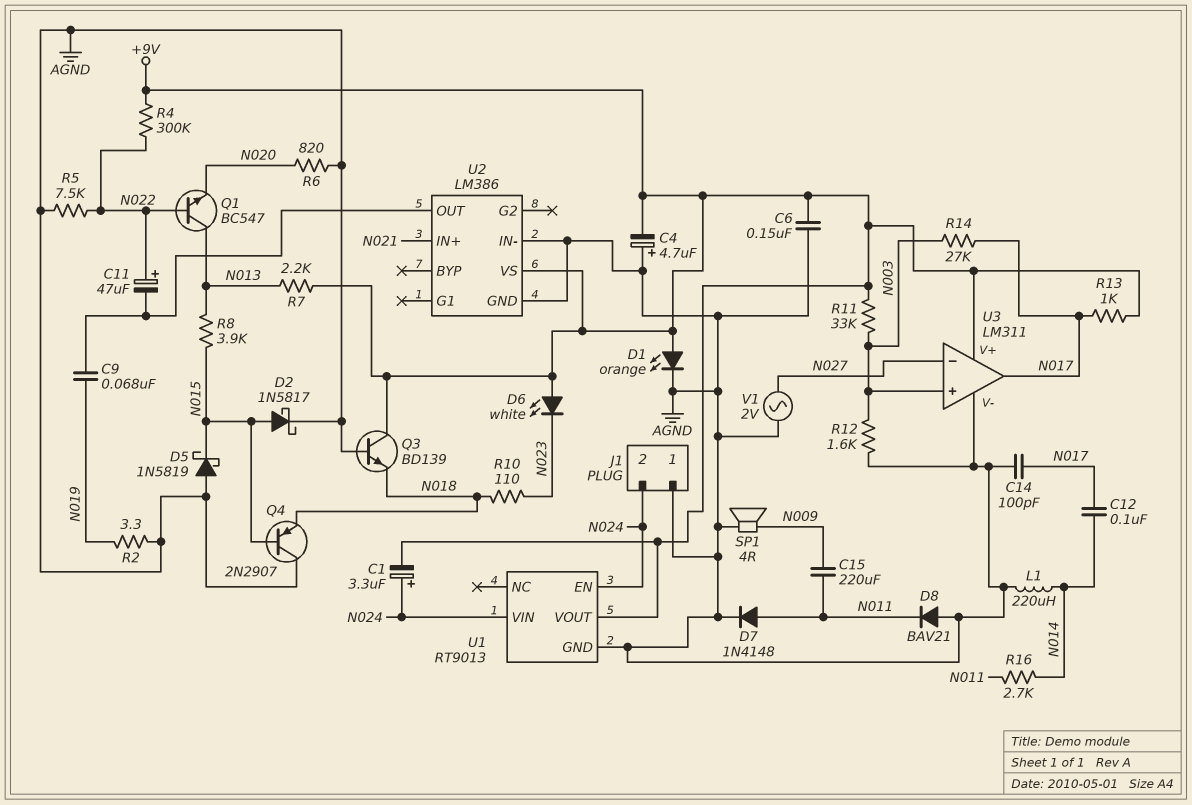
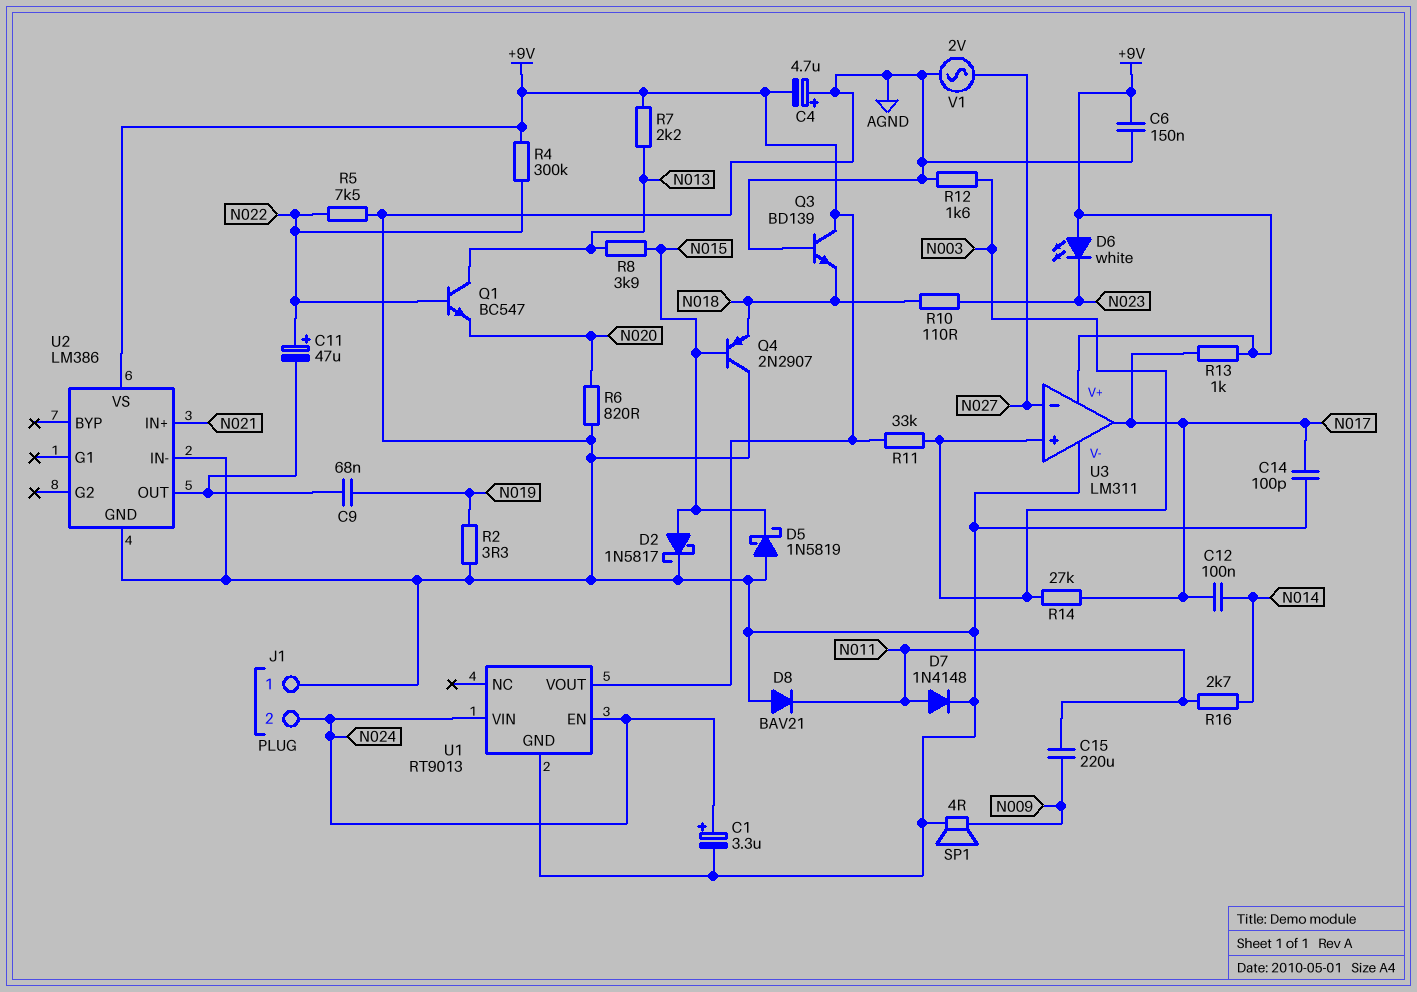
C1: 3.3uF (plus N024, minus +9V) -> 3.3uF (plus N024, minus AGND)
D1: LED orange (A +9V, K AGND) -> none
L1: 220uH (AGND, N014) -> none

